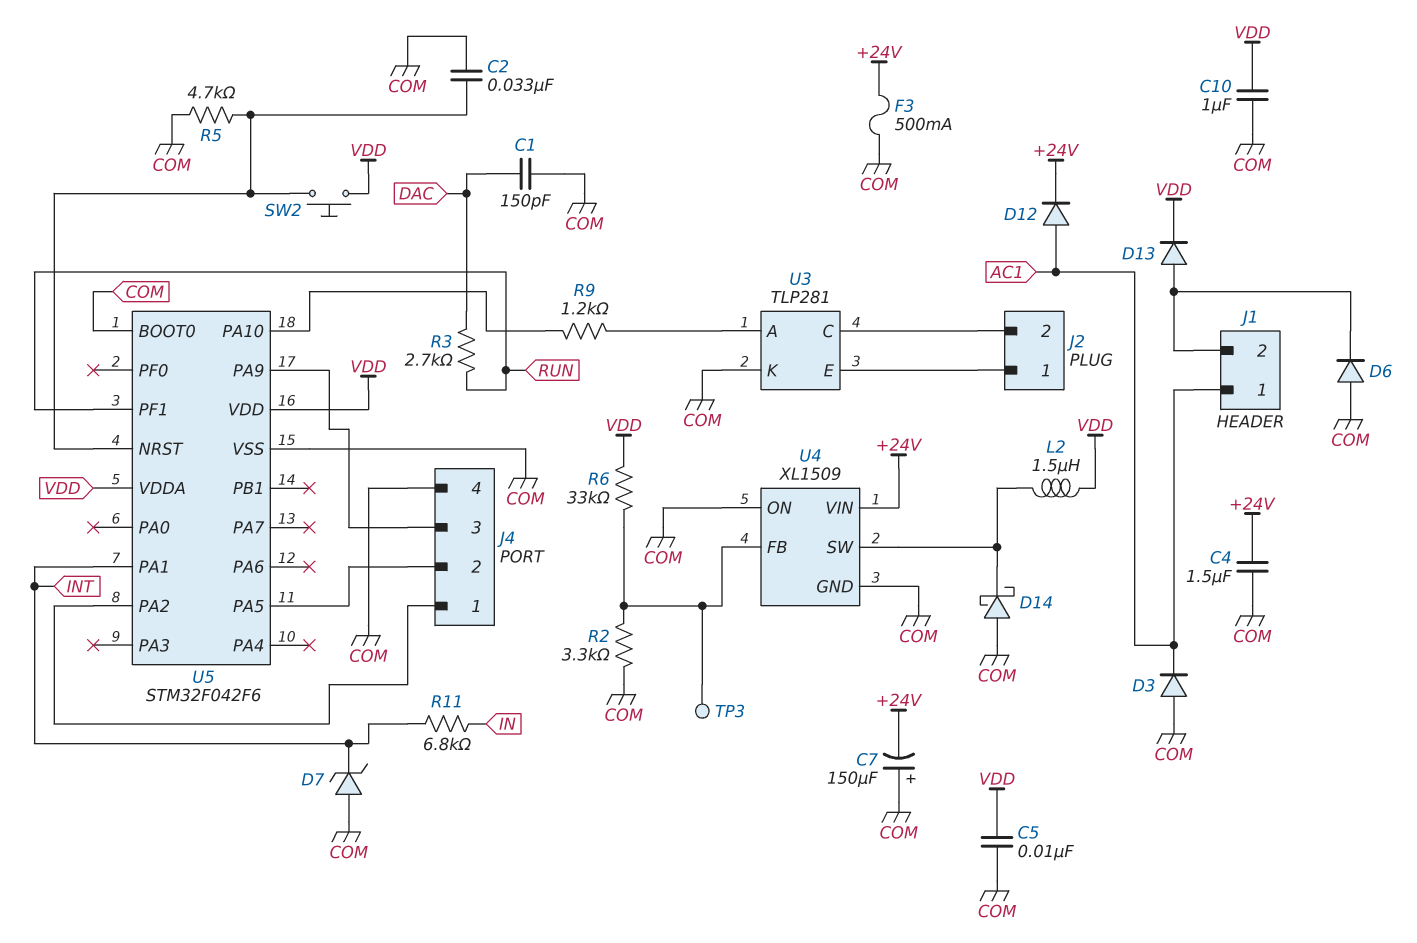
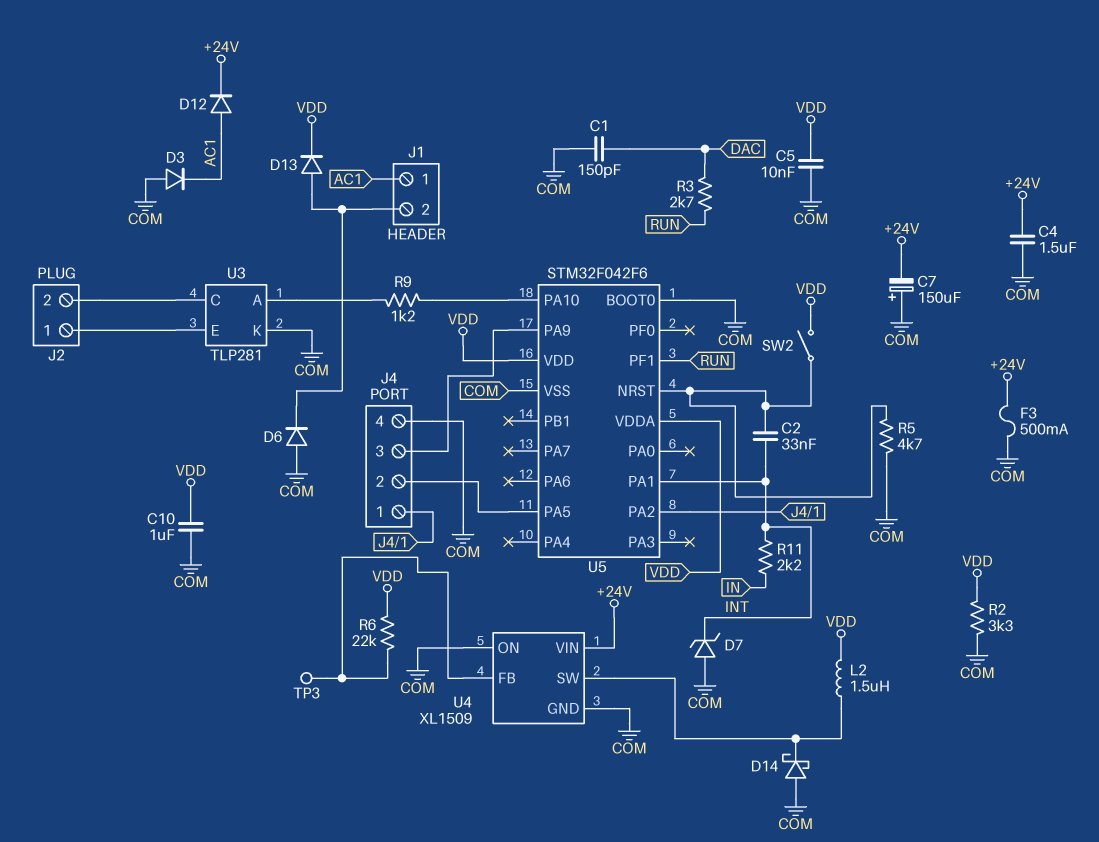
C2: 33nF (COM, U5/NRST) -> 33nF (INT, U5/NRST)
R2: 3.3k (COM, U4/FB) -> 3.3k (COM, VDD)
R6: 33k (U4/FB, VDD) -> 22k (U4/FB, VDD)
R11: 6.8k (IN, INT) -> 2.2k (IN, INT)
SW2: button (U5/NRST, VDD) -> switch (U5/NRST, VDD)

